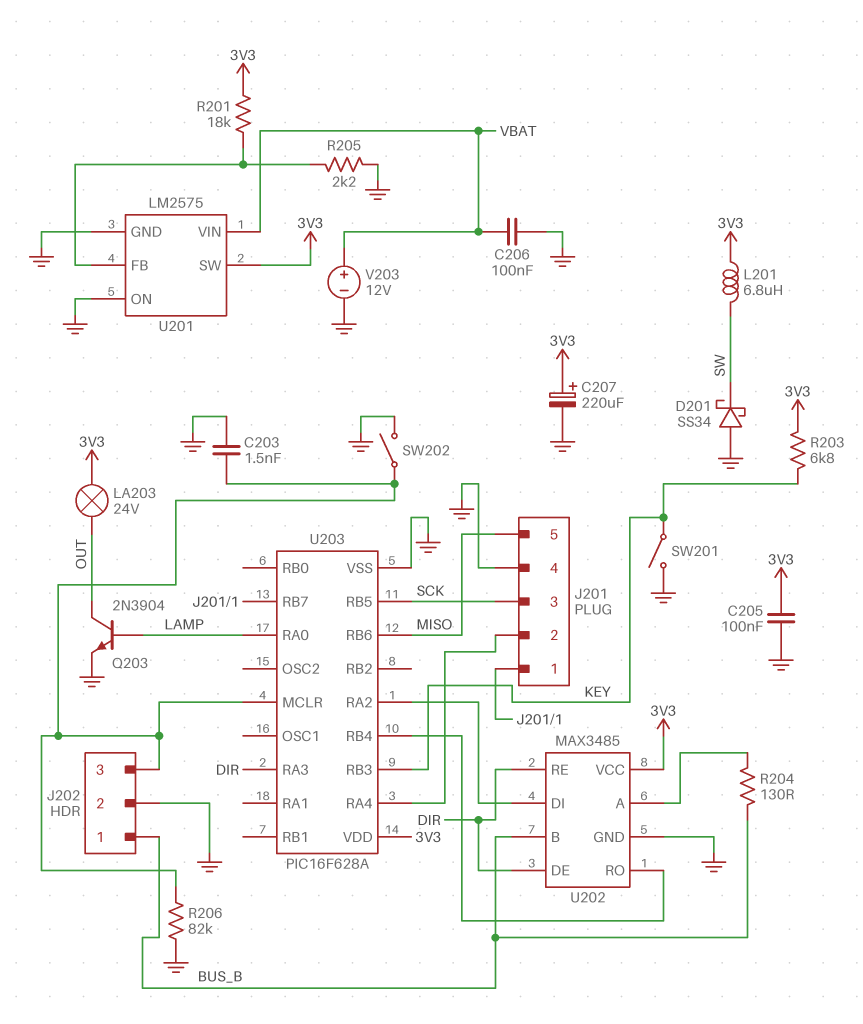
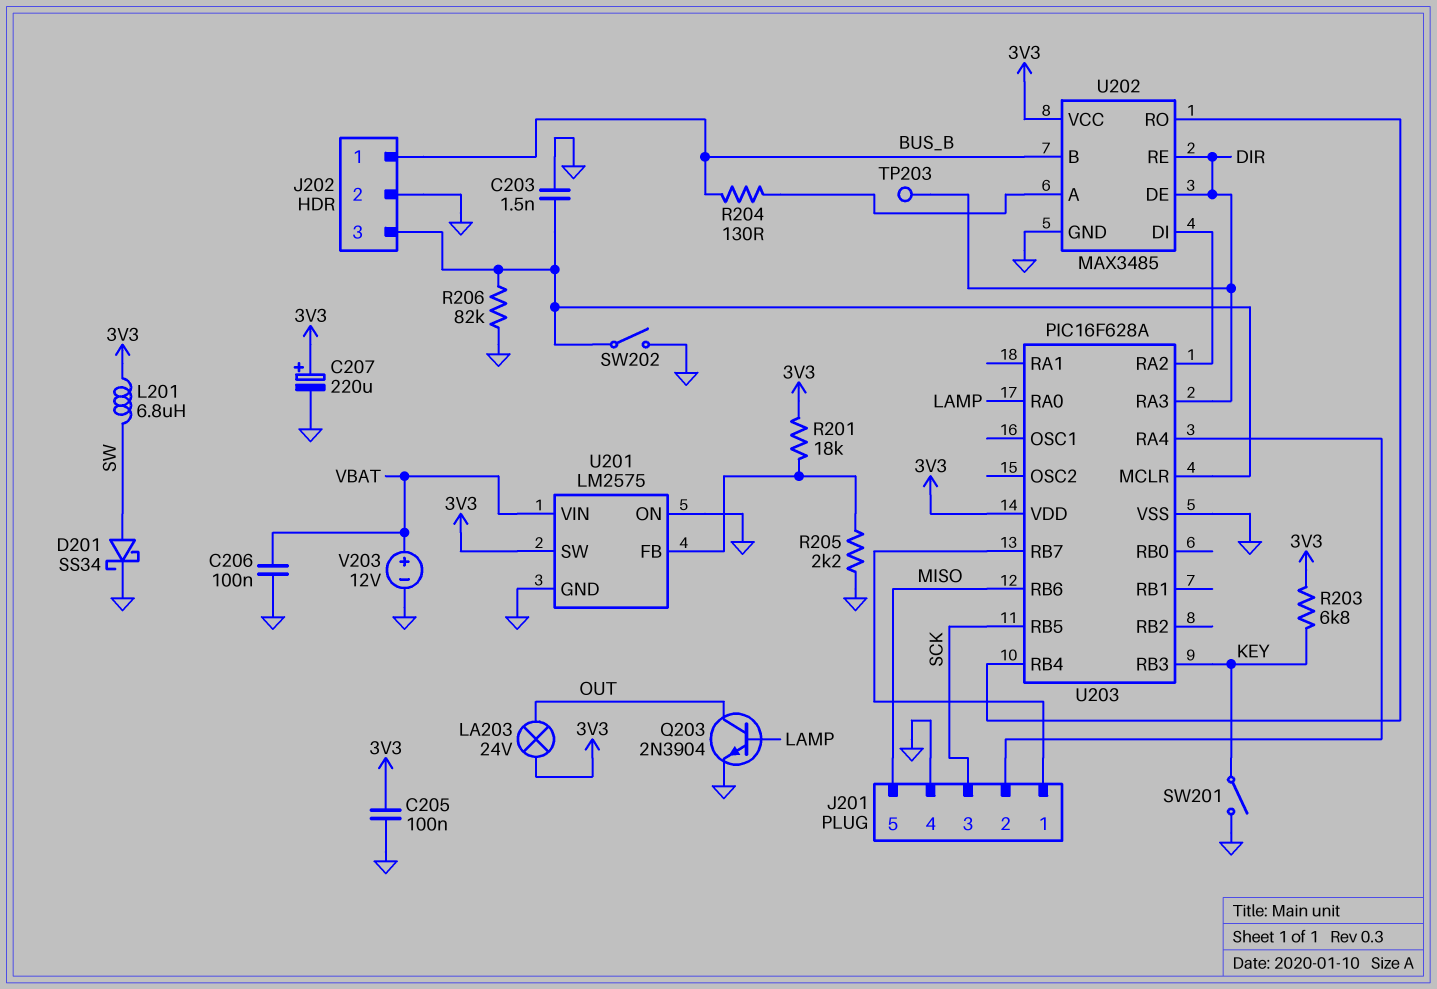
D201: schottky SS34 (A GND, K SW) -> schottky SS34 (A SW, K GND)
TP203: none -> test point (DIR)

